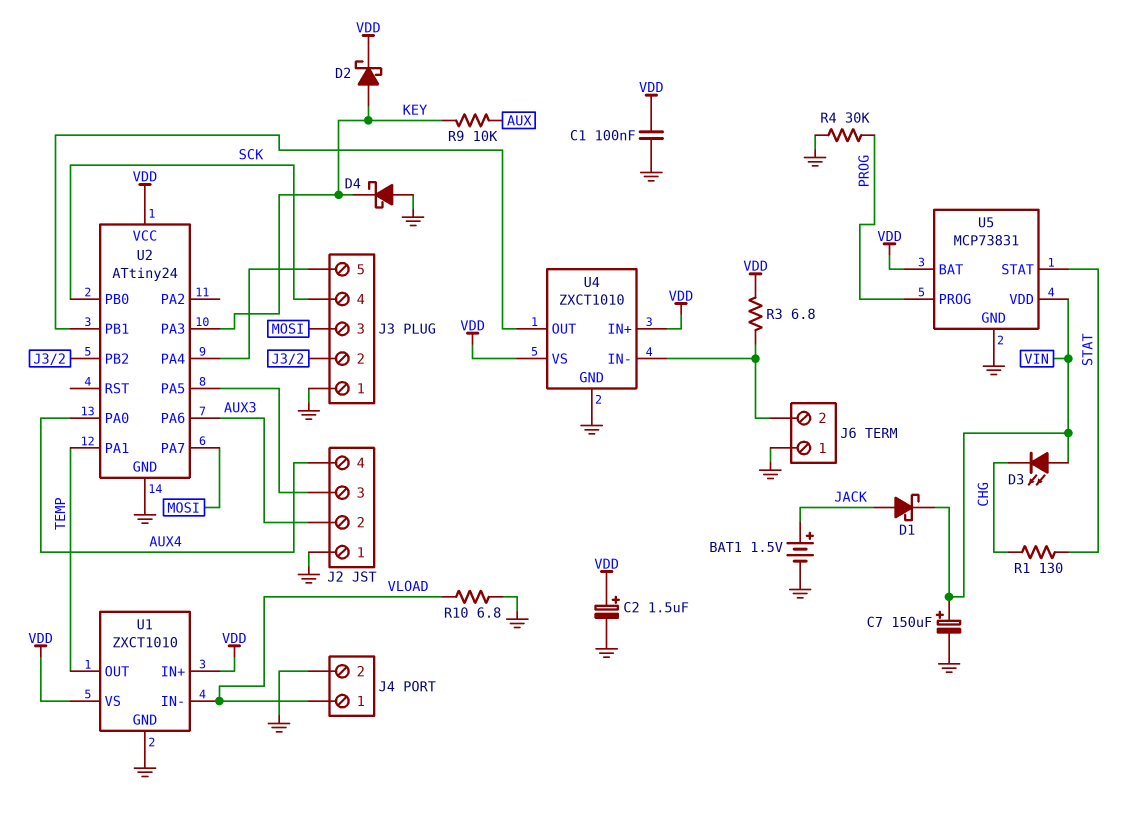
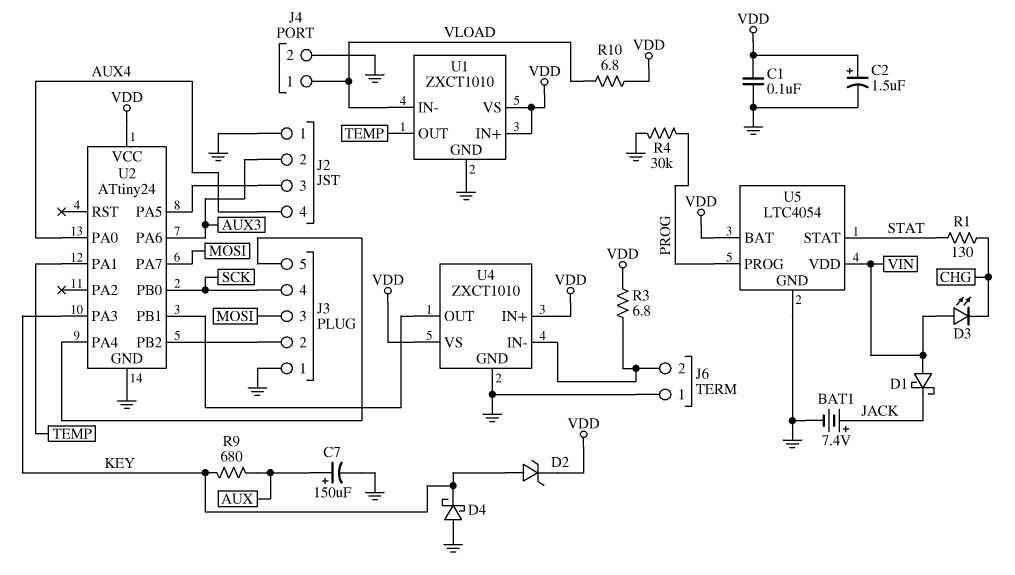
BAT1: 1.5V (plus JACK, minus GND) -> 7.4V (plus JACK, minus GND)
C7: 150uF (plus VIN, minus GND) -> 150uF (plus AUX, minus GND)
D1: schottky (A JACK, K VIN) -> schottky (A VIN, K JACK)
D2: schottky (A KEY, K VDD) -> zener (A KEY, K VDD)
R9: 10k (AUX, KEY) -> 680 (AUX, KEY)
R10: 6.8 (GND, VLOAD) -> 6.8 (VDD, VLOAD)
U5: MCP73831 -> LTC4054

